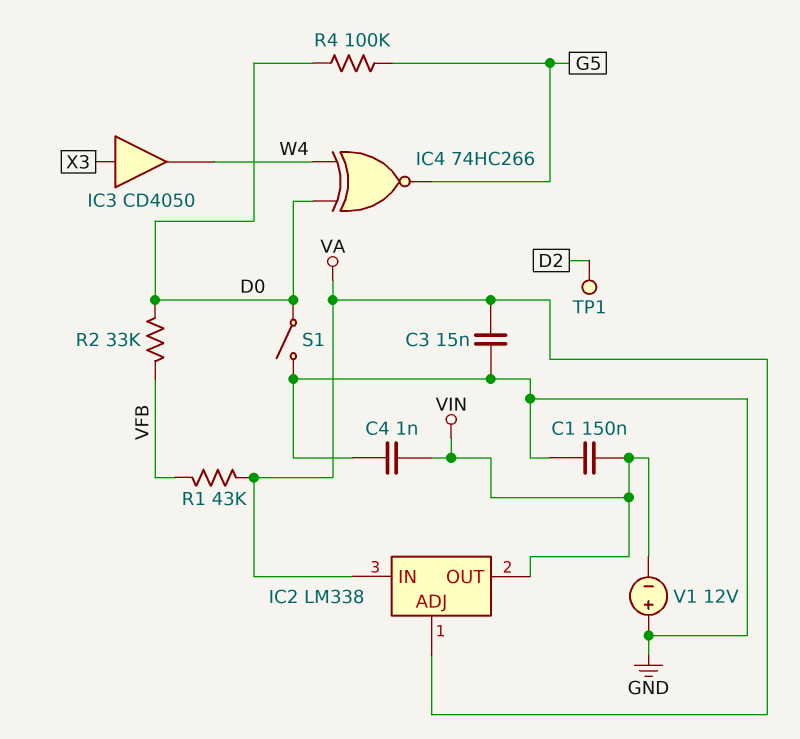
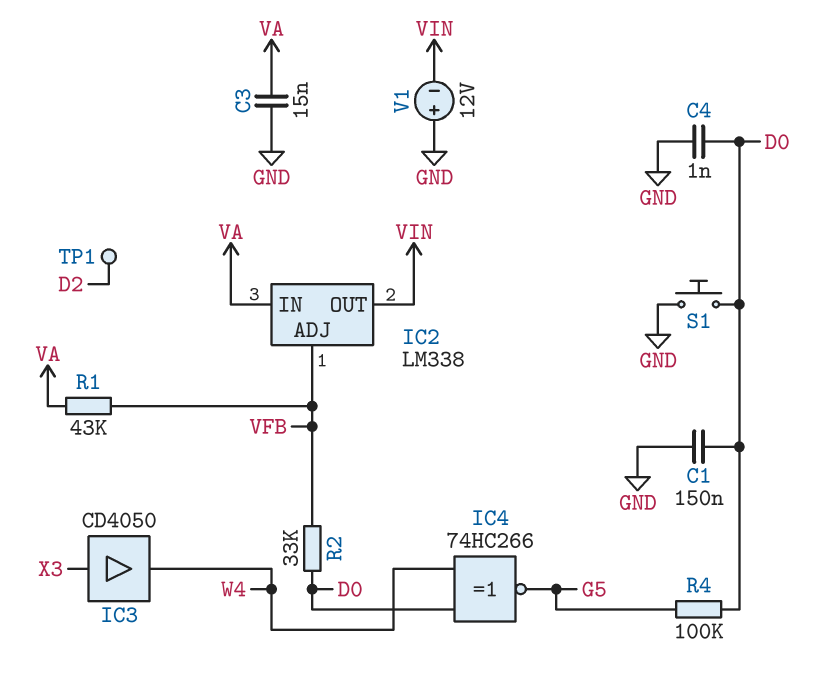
C1: 150nF (GND, VIN) -> 150nF (D0, GND)
C4: 1nF (GND, VIN) -> 1nF (D0, GND)
IC2 pin ADJ: VA -> VFB
S1: switch (D0, GND) -> button (D0, GND)

